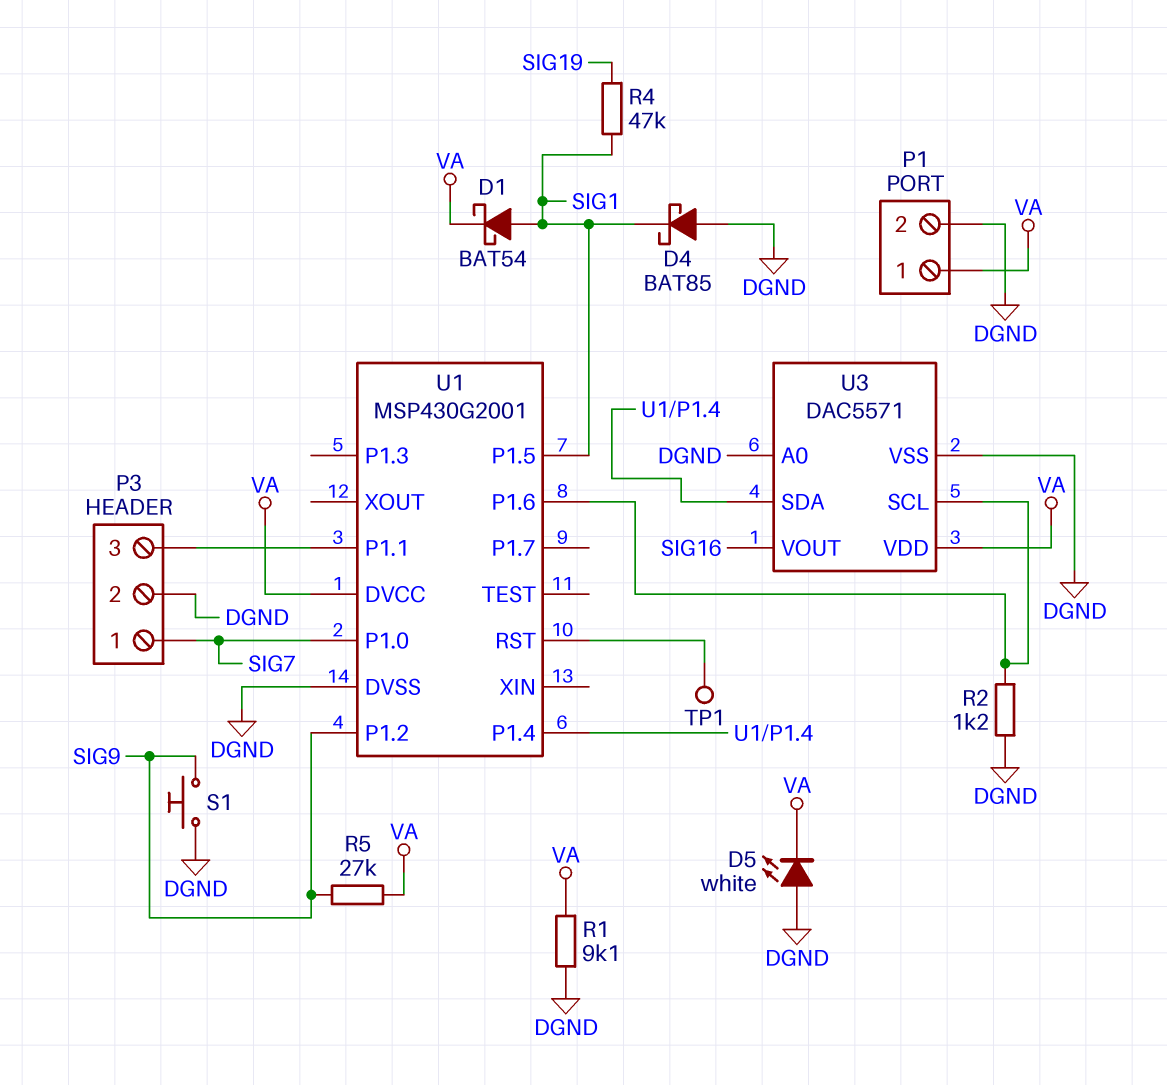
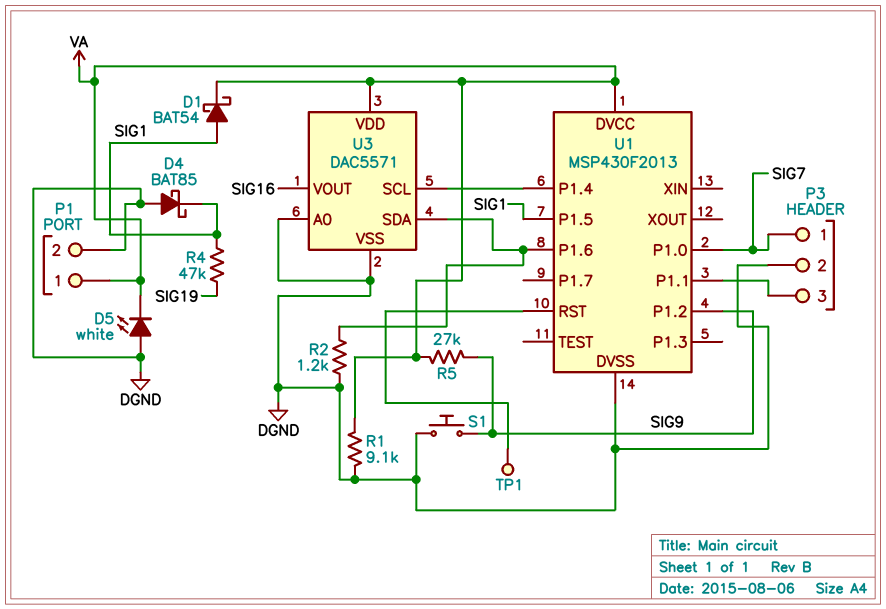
U1: MSP430G2001 -> MSP430F2013
U3 pin SCL: U1/P1.6 -> U1/P1.4
U3 pin SDA: U1/P1.4 -> U1/P1.6

